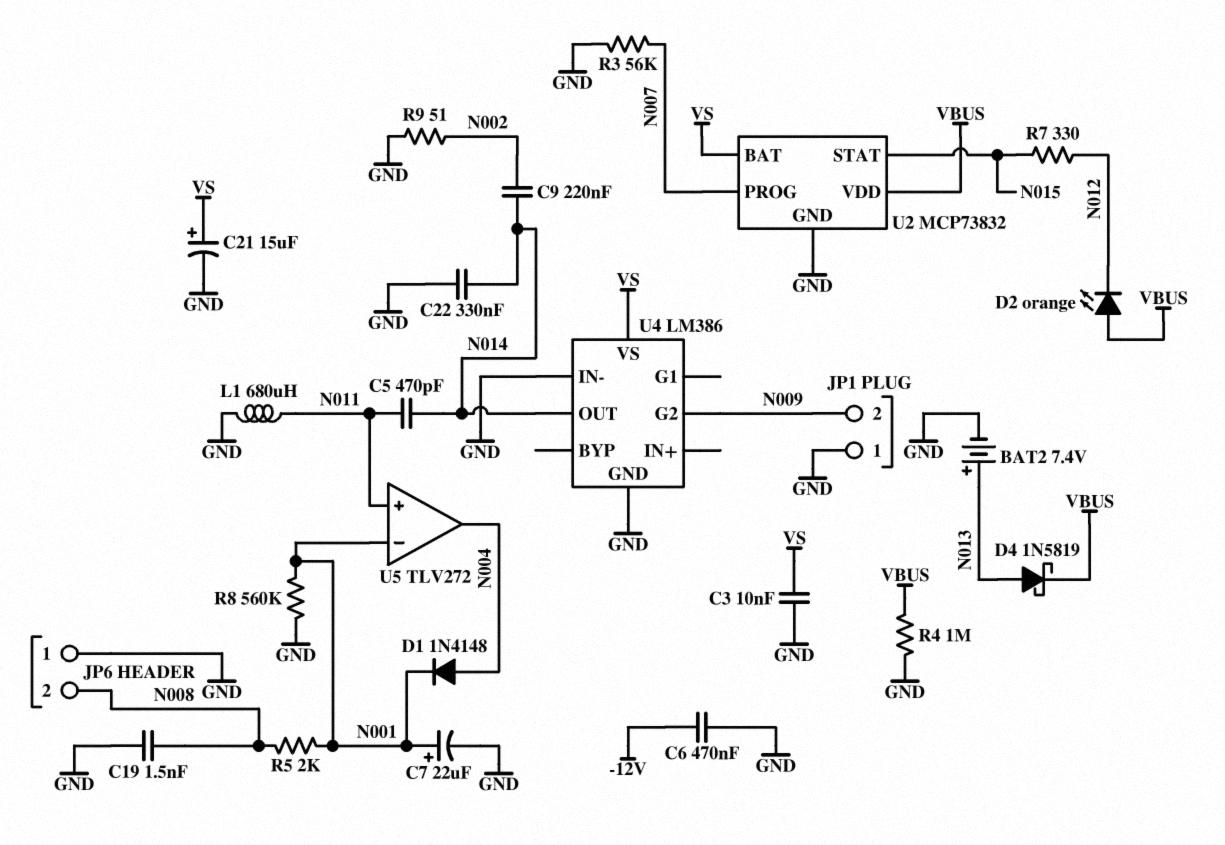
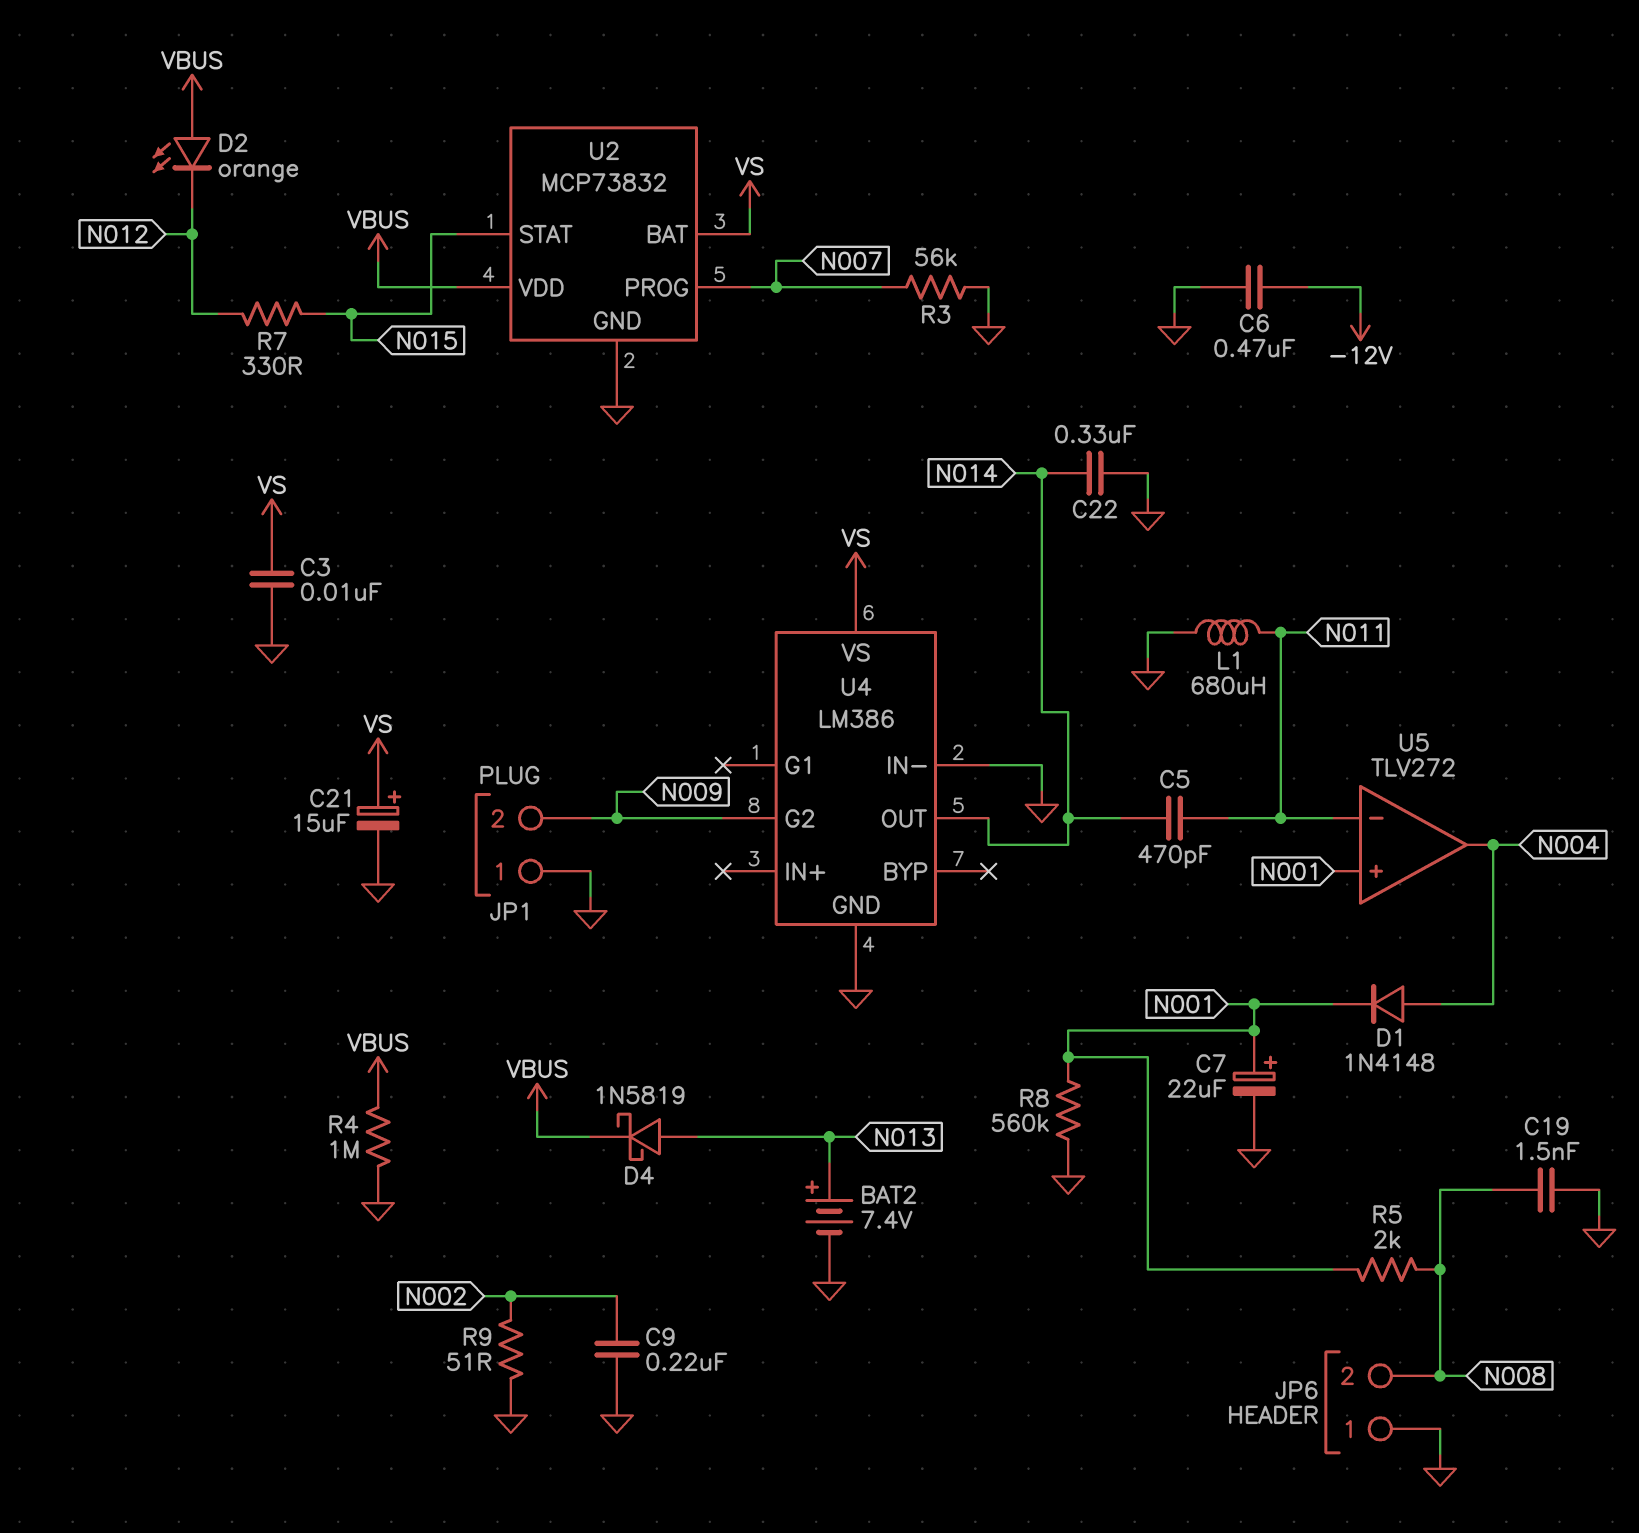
C9: 220nF (N002, N014) -> 220nF (GND, N002)
U5 pin in+: N011 -> N001
U5 pin in-: N001 -> N011

